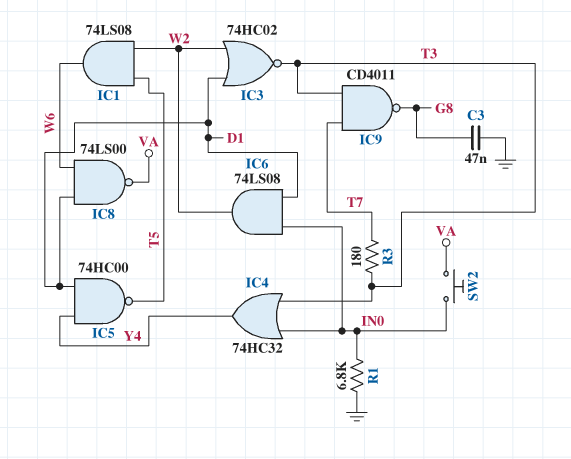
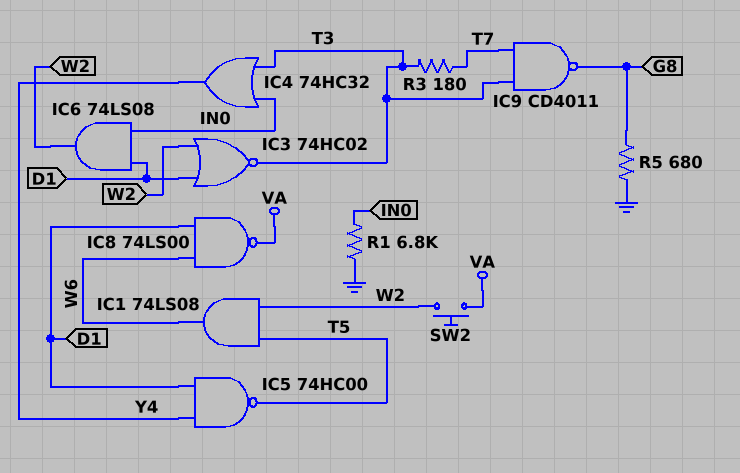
C3: 47nF (G8, GND) -> none
R5: none -> 680 (G8, GND)
SW2: button (IN0, VA) -> button (VA, W2)

